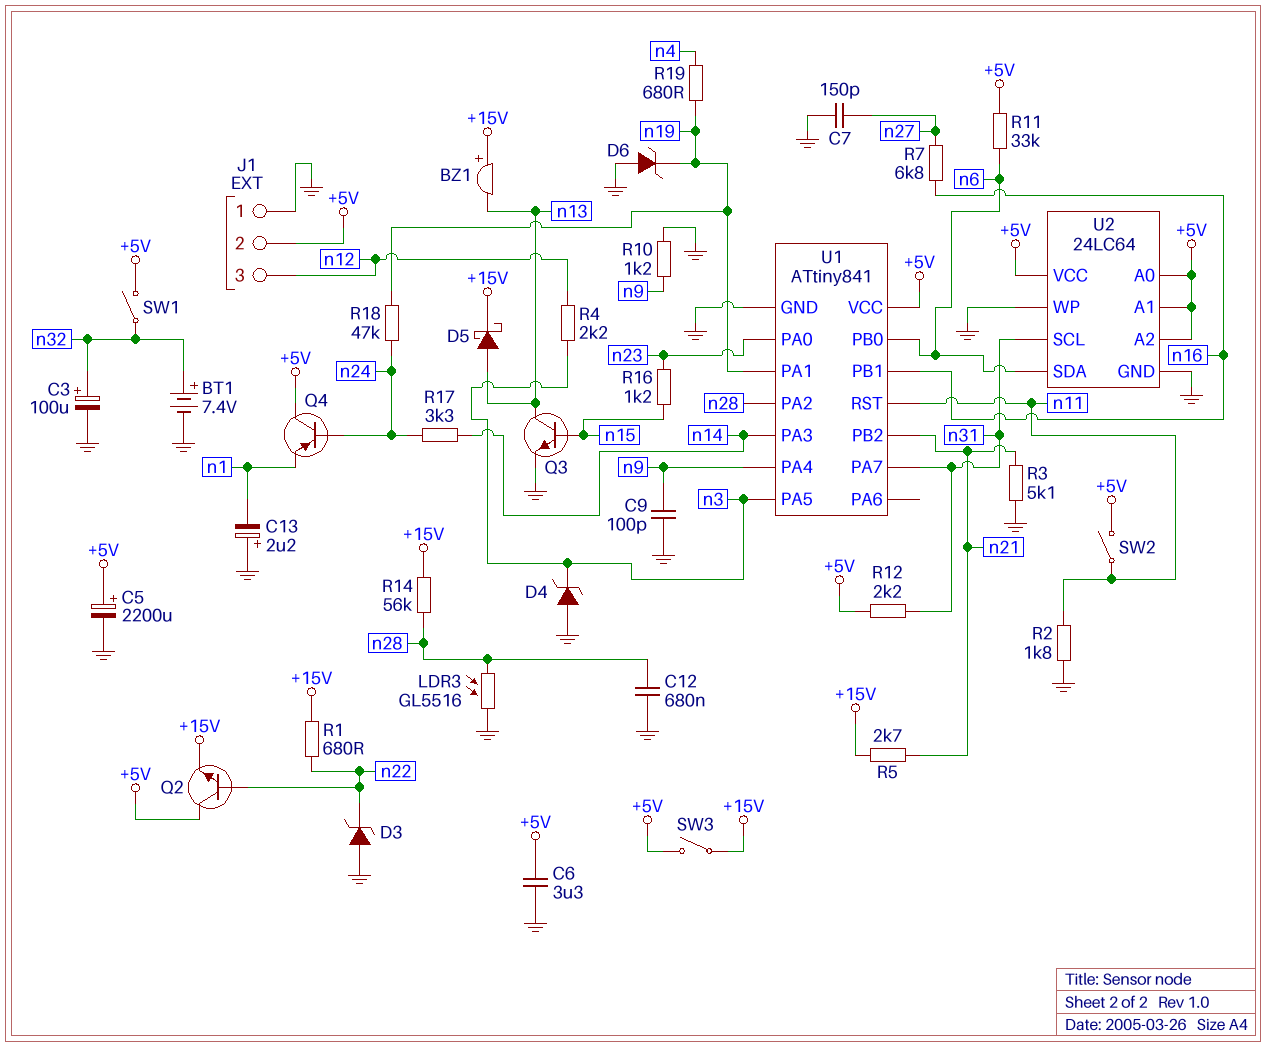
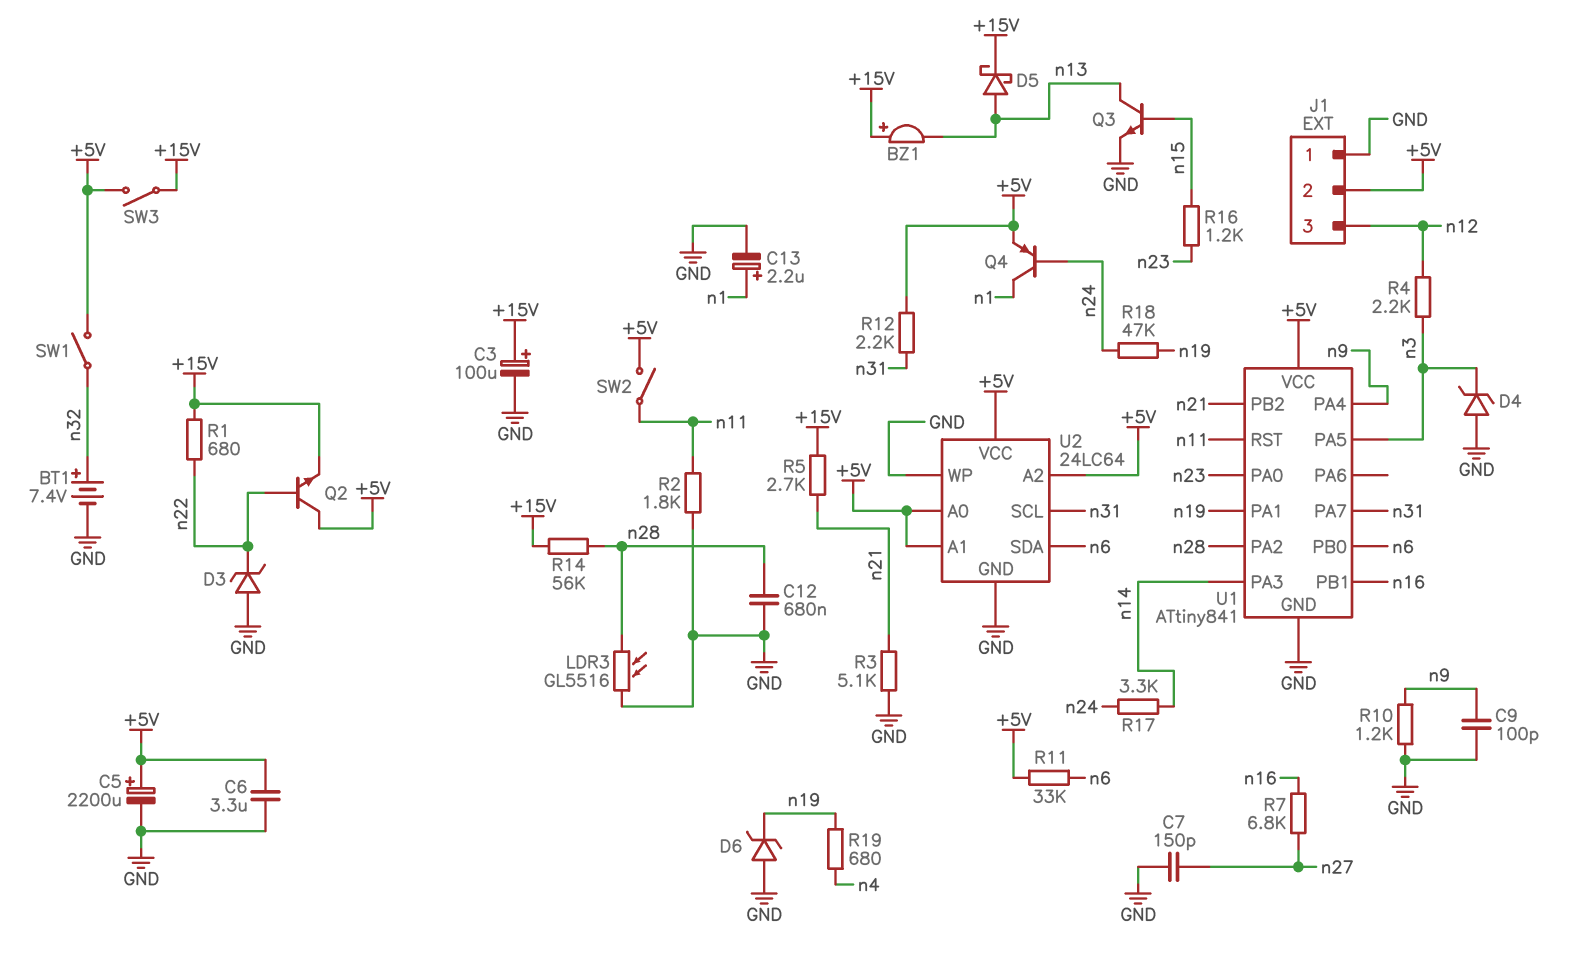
C3: 100uF (plus n32, minus GND) -> 100uF (plus +15V, minus GND)
C13: 2.2uF (plus GND, minus n1) -> 2.2uF (plus n1, minus GND)
Q4: PNP (B n24, C +5V, E n1) -> PNP (B n24, C n1, E +5V)

